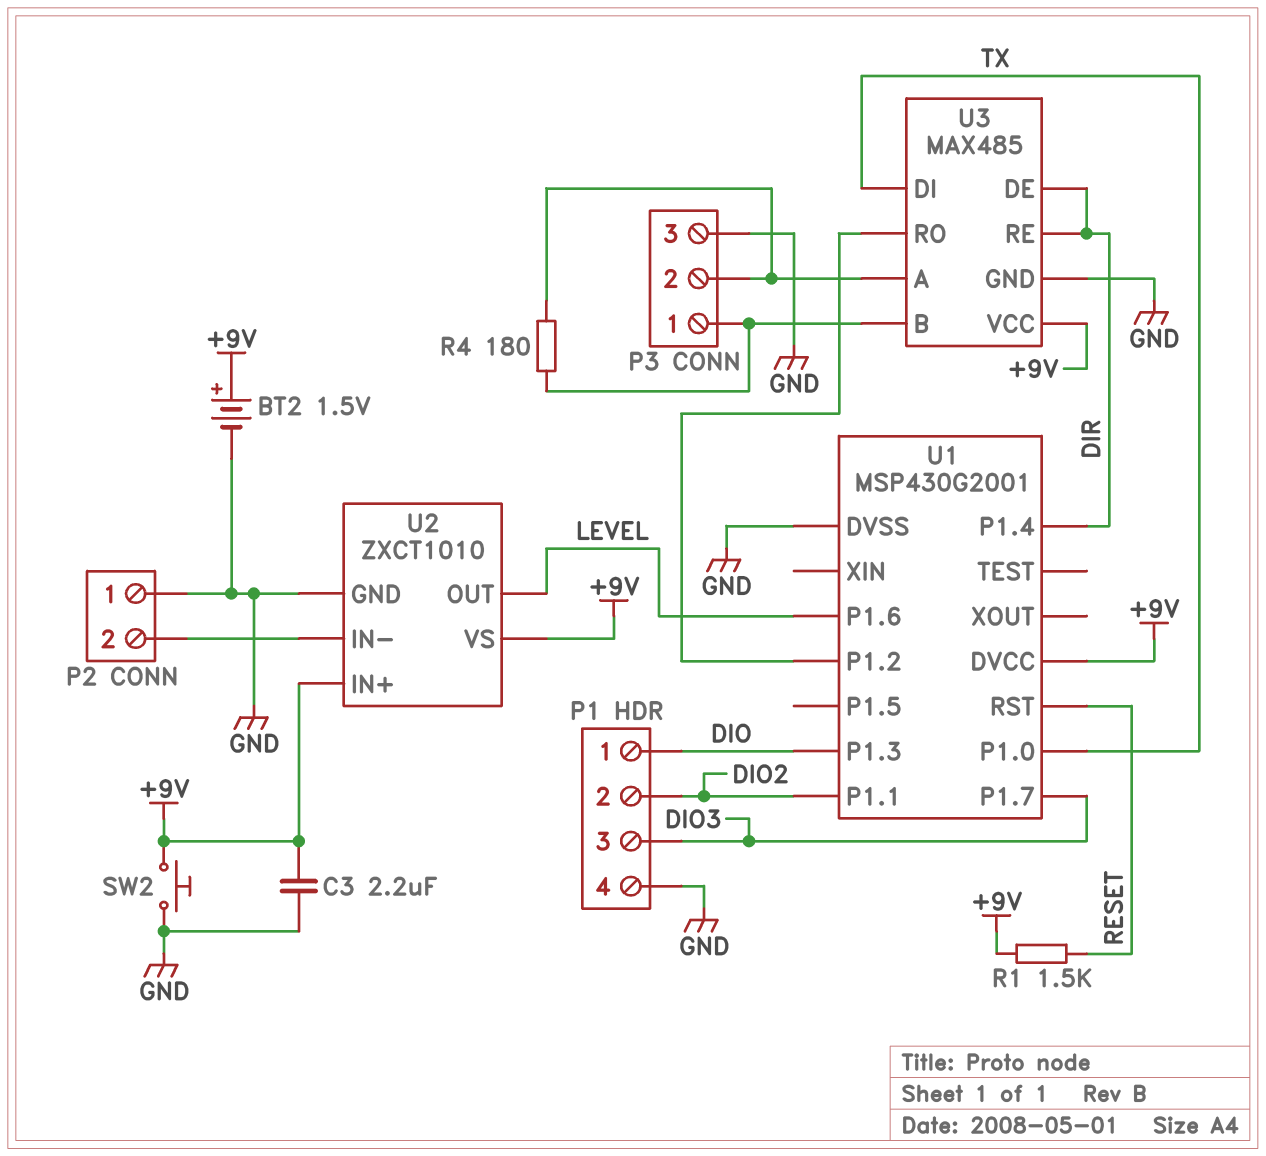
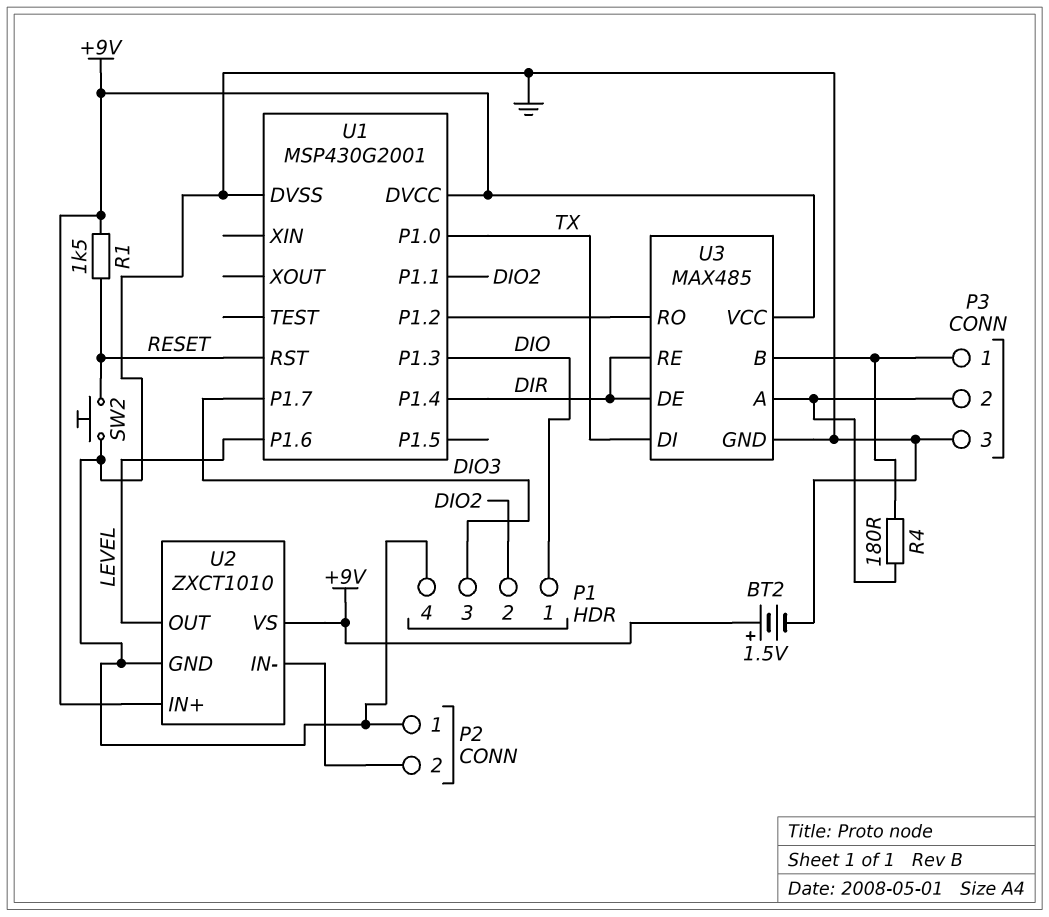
C3: 2.2uF (+9V, GND) -> none
SW2: button (+9V, GND) -> button (GND, RESET)

